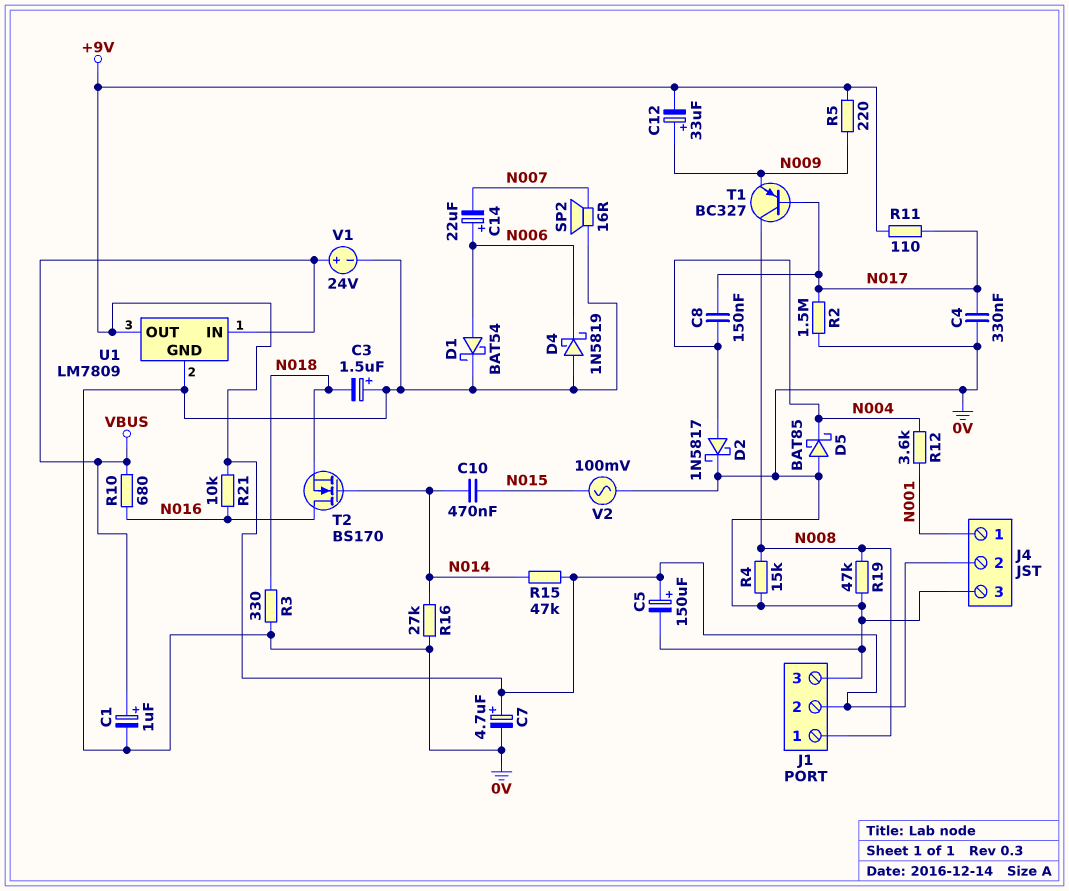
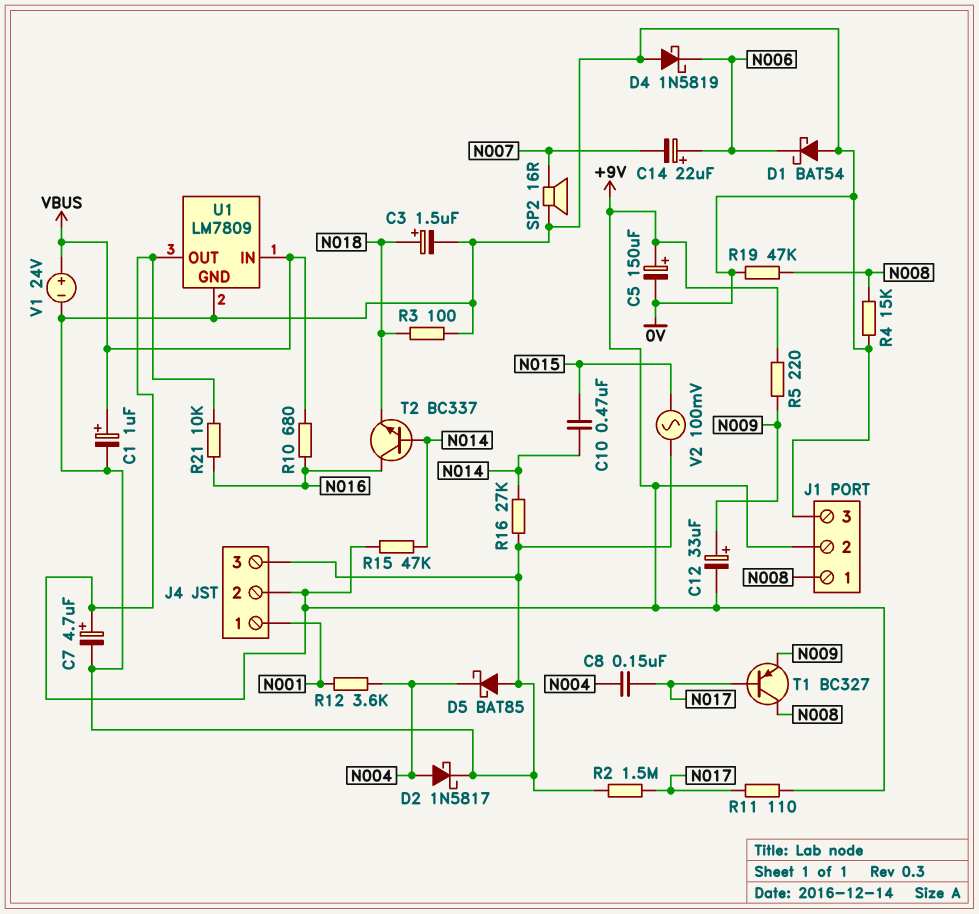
C3: 1.5uF (plus 0V, minus N018) -> 1.5uF (plus N018, minus 0V)
C4: 330nF (0V, N017) -> none
D1: schottky BAT54 (A N006, K 0V) -> schottky BAT54 (A 0V, K N006)
R3: 330 (0V, N018) -> 100 (0V, N018)
T2: NMOS BS170 (G N014, D N016, S N018) -> NPN BC337 (B N014, C N016, E N018)

